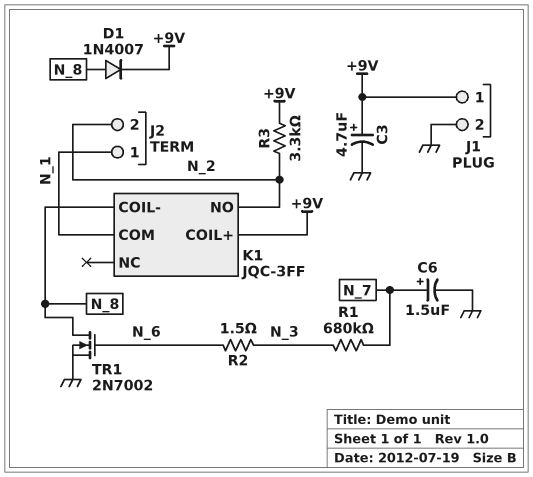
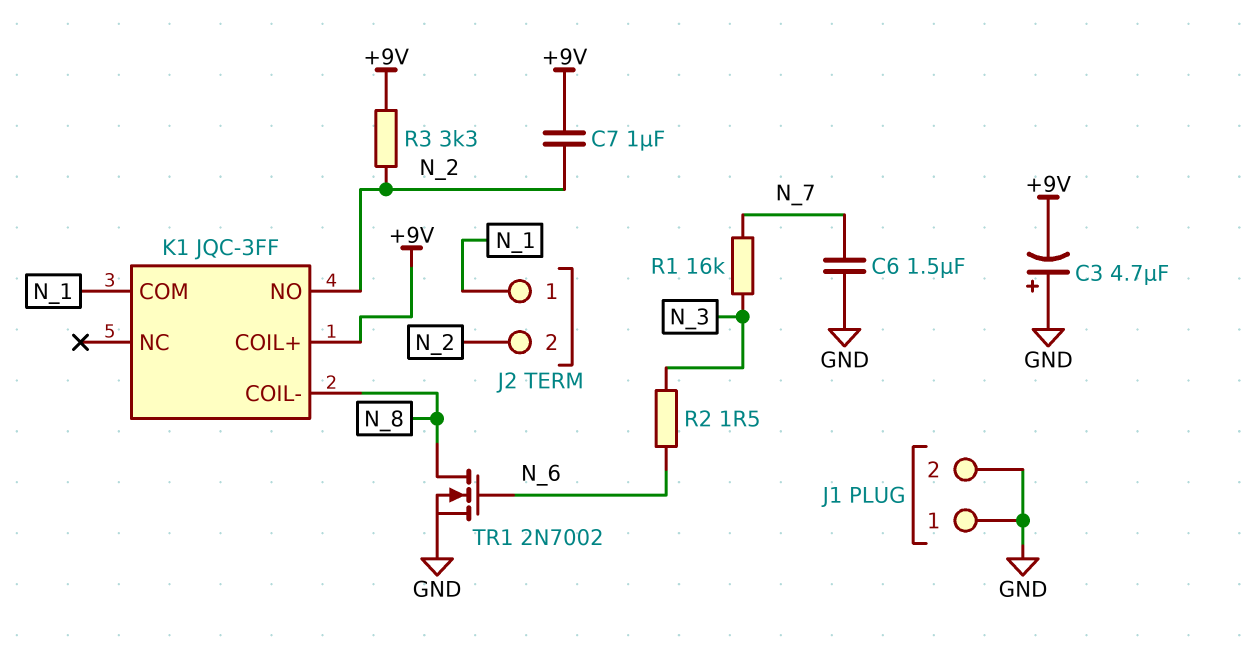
C3: 4.7uF (plus +9V, minus GND) -> 4.7uF (plus GND, minus +9V)
C6: 1.5uF (plus N_7, minus GND) -> 1.5uF (GND, N_7)
C7: none -> 1uF (+9V, N_2)
D1: diode 1N4007 (A N_8, K +9V) -> none
J1 pin 1: +9V -> GND
R1: 680k (N_3, N_7) -> 16k (N_3, N_7)

